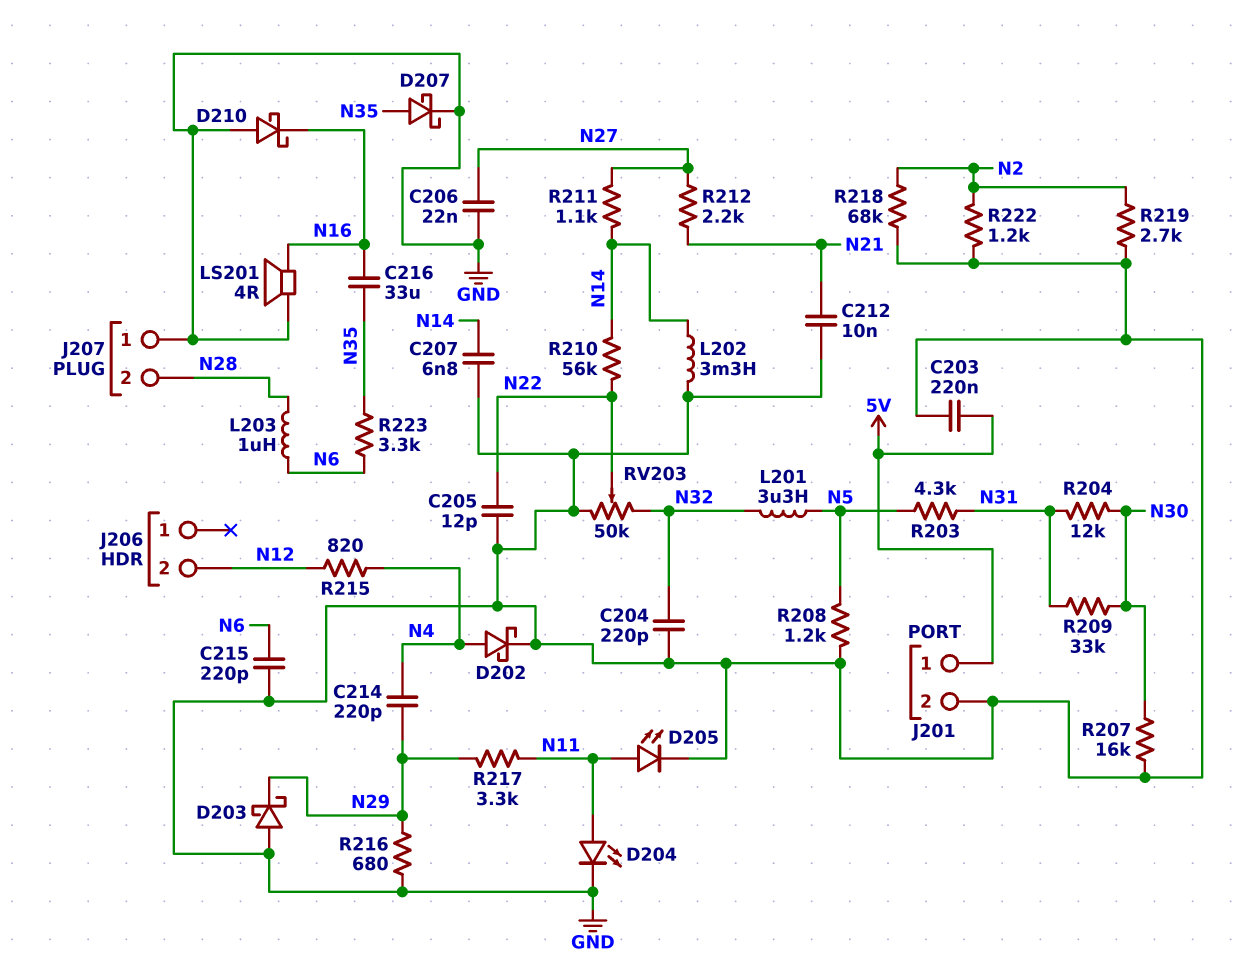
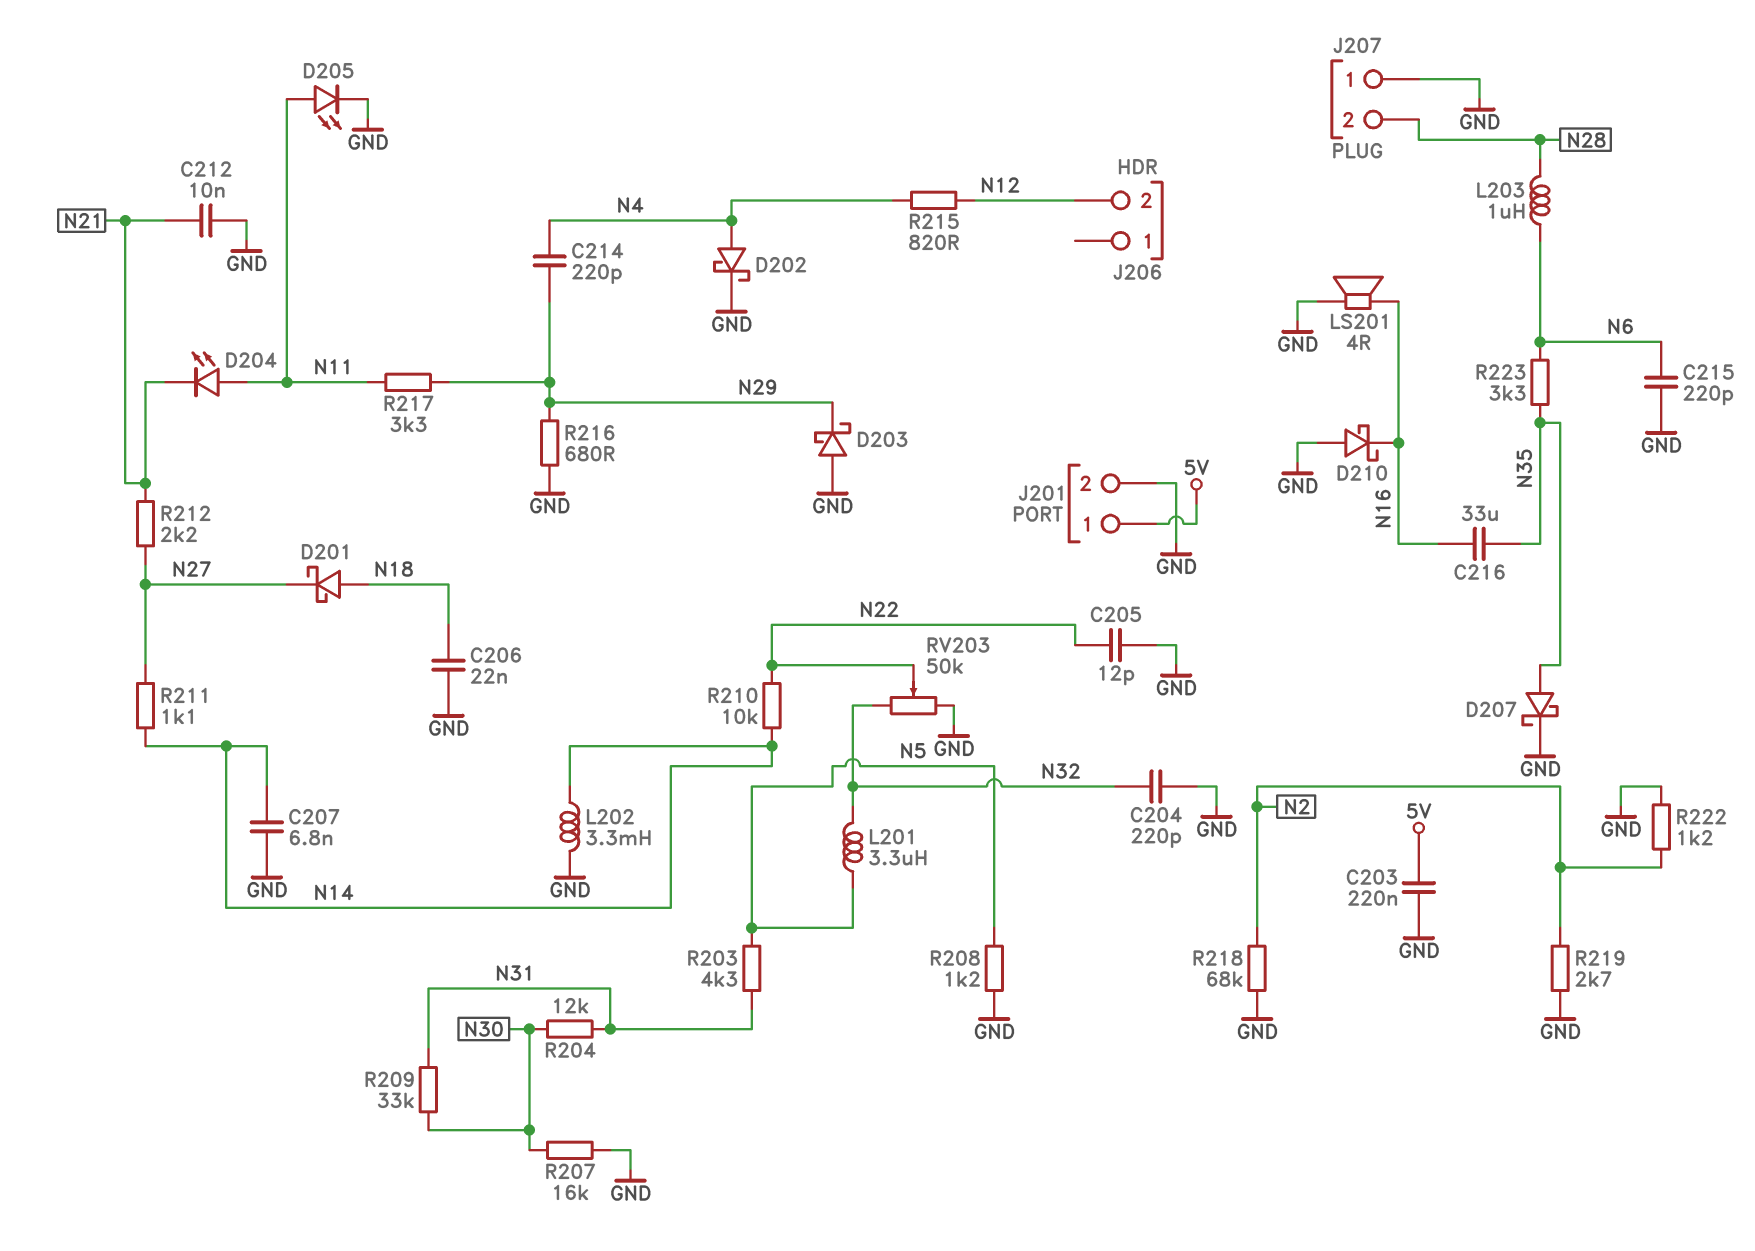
C206: 22nF (GND, N27) -> 22nF (GND, N18)
D201: none -> schottky (A N18, K N27)
D204: LED (A N11, K GND) -> LED (A N11, K N21)
R210: 56k (N14, N22) -> 10k (N14, N22)

